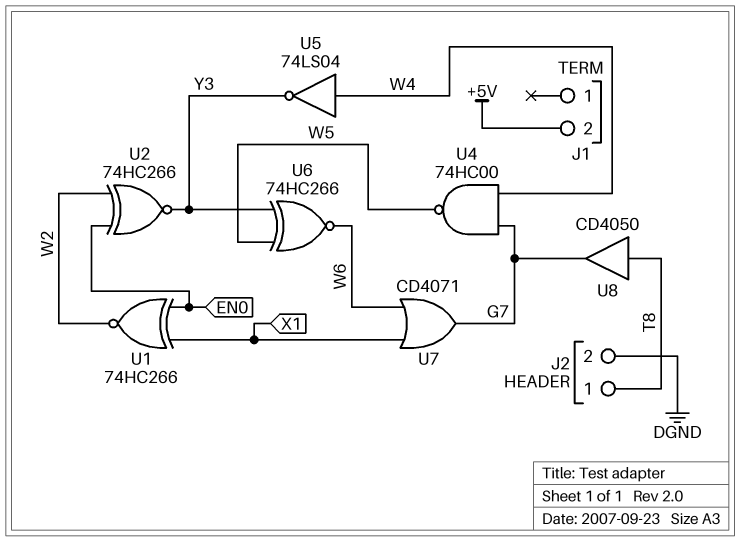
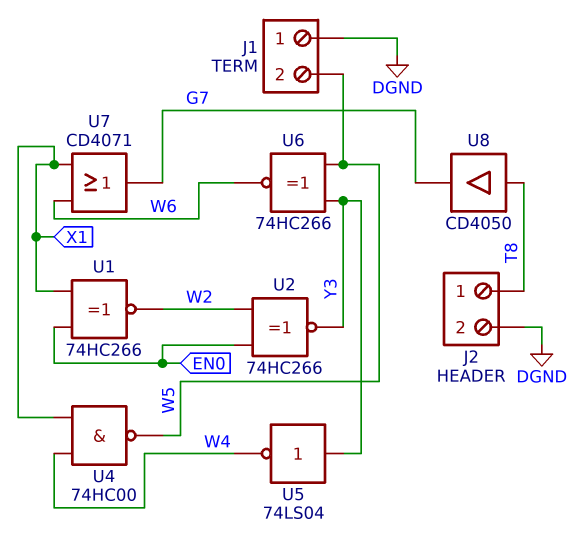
J1 pin 1: none -> DGND
J1 pin 2: +5V -> W5
U4: NAND 74HC00 (in G7, in W4, out W5) -> NAND 74HC00 (in W4, in X1, out W5)
U5: NOT 74LS04 (in W4, out Y3) -> NOT 74LS04 (in Y3, out W4)

